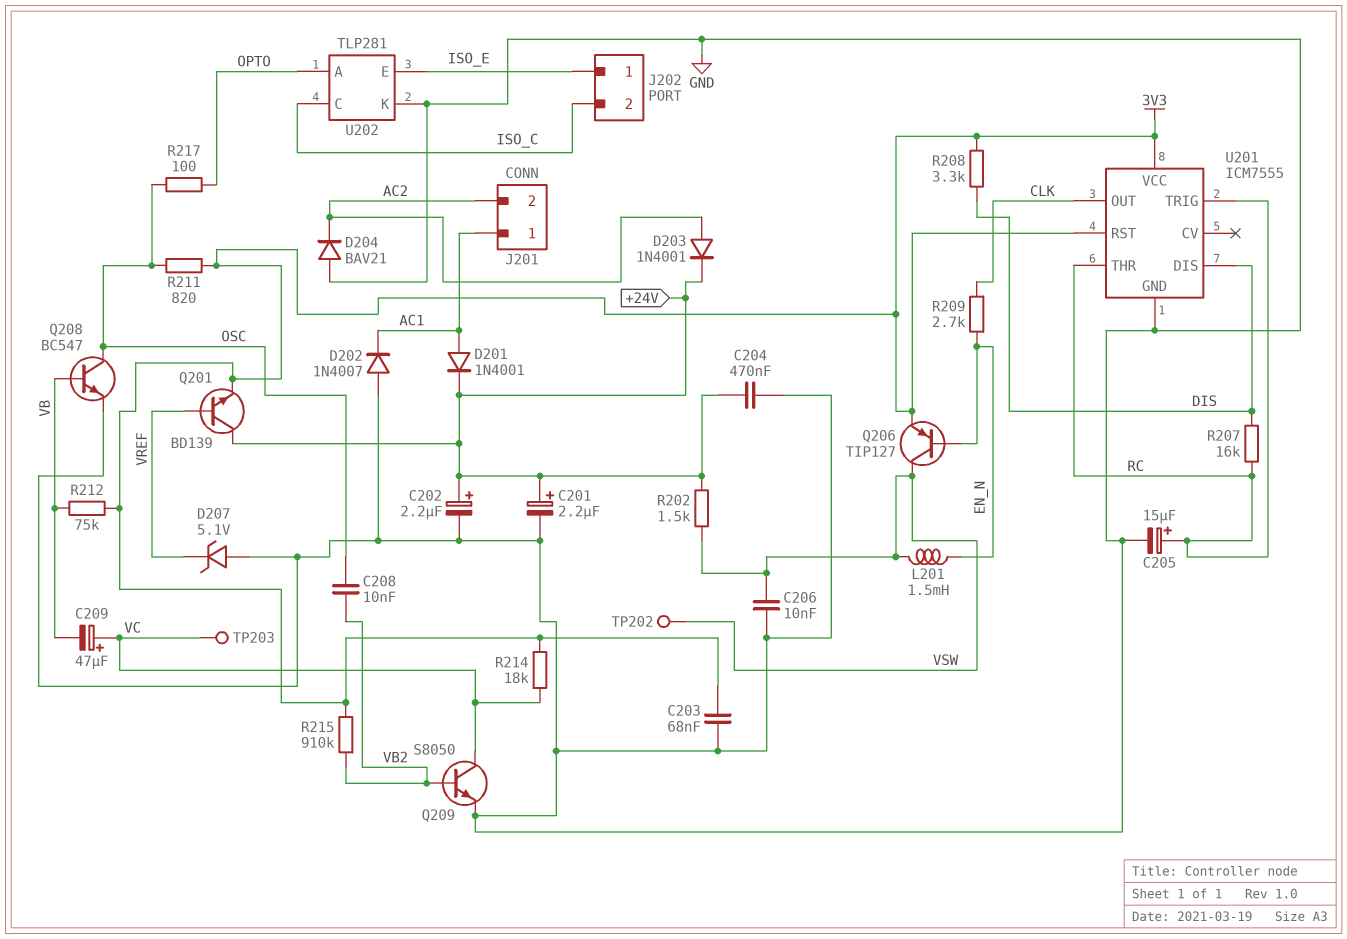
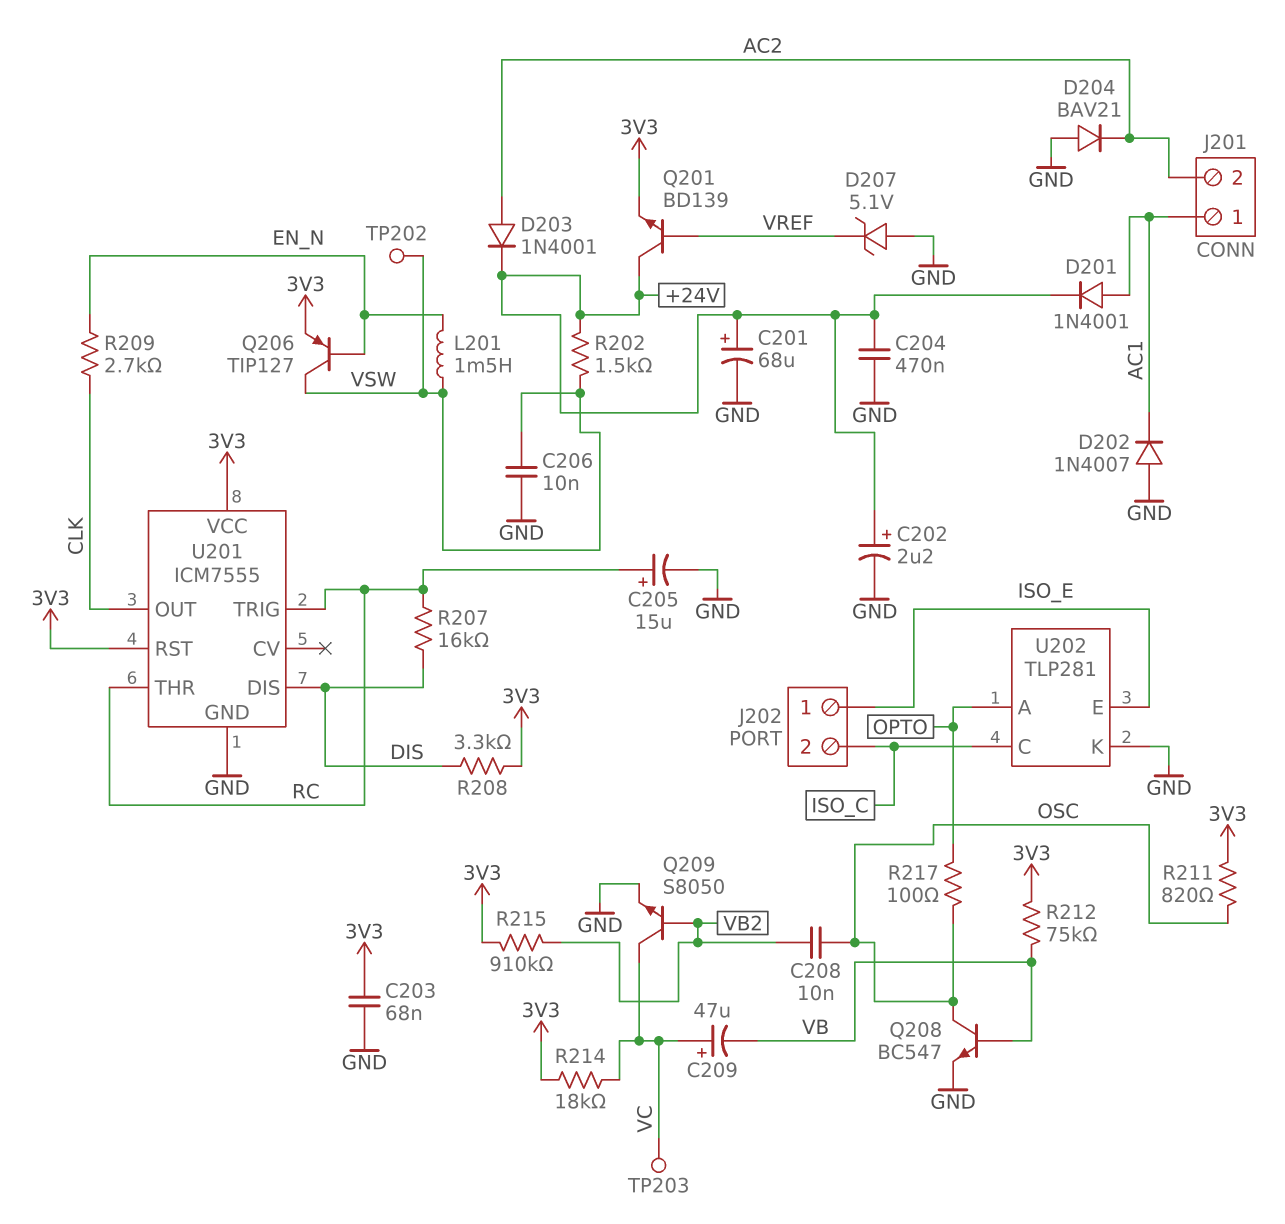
C201: 2.2uF (plus +24V, minus GND) -> 68uF (plus +24V, minus GND)

